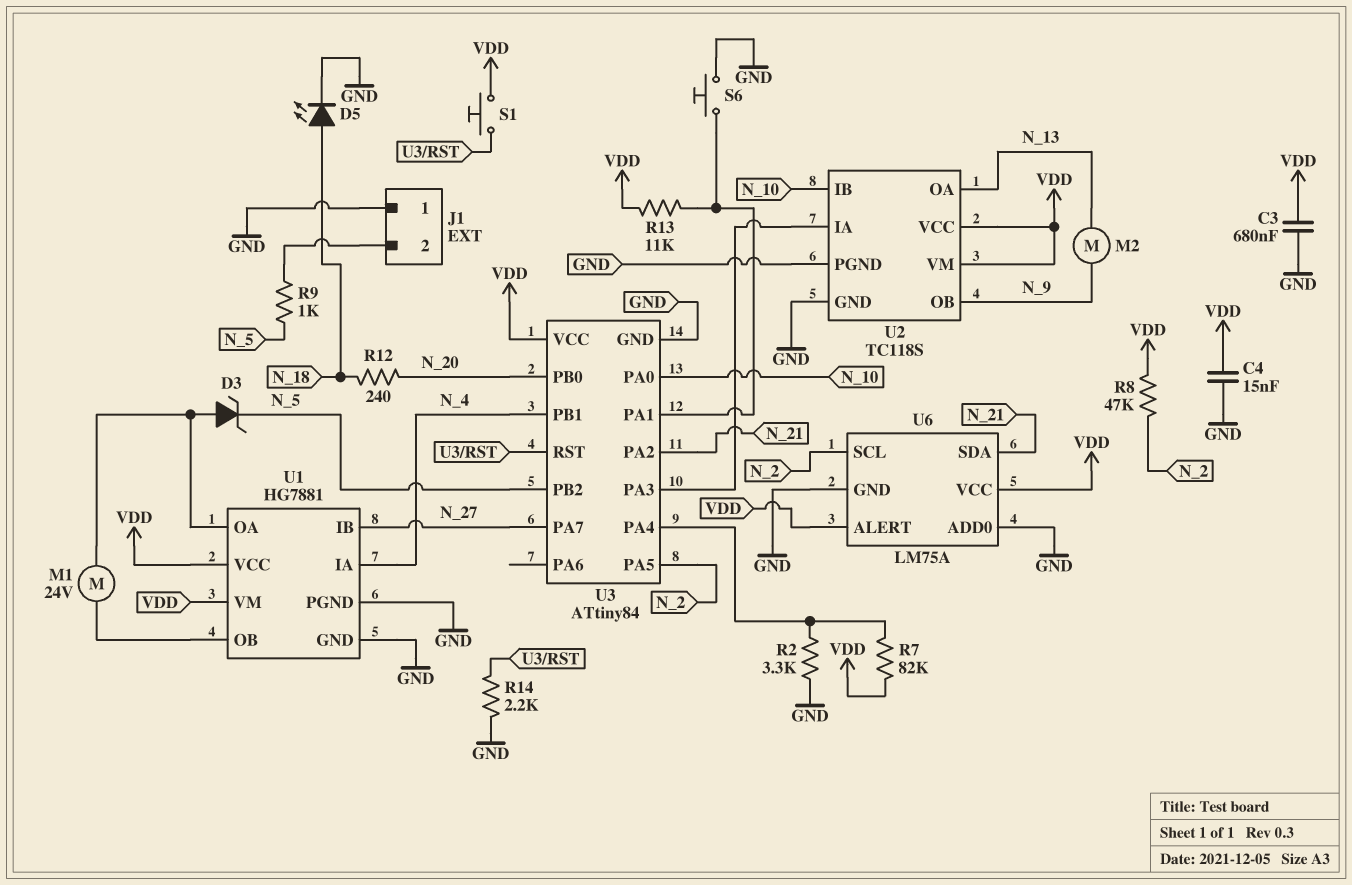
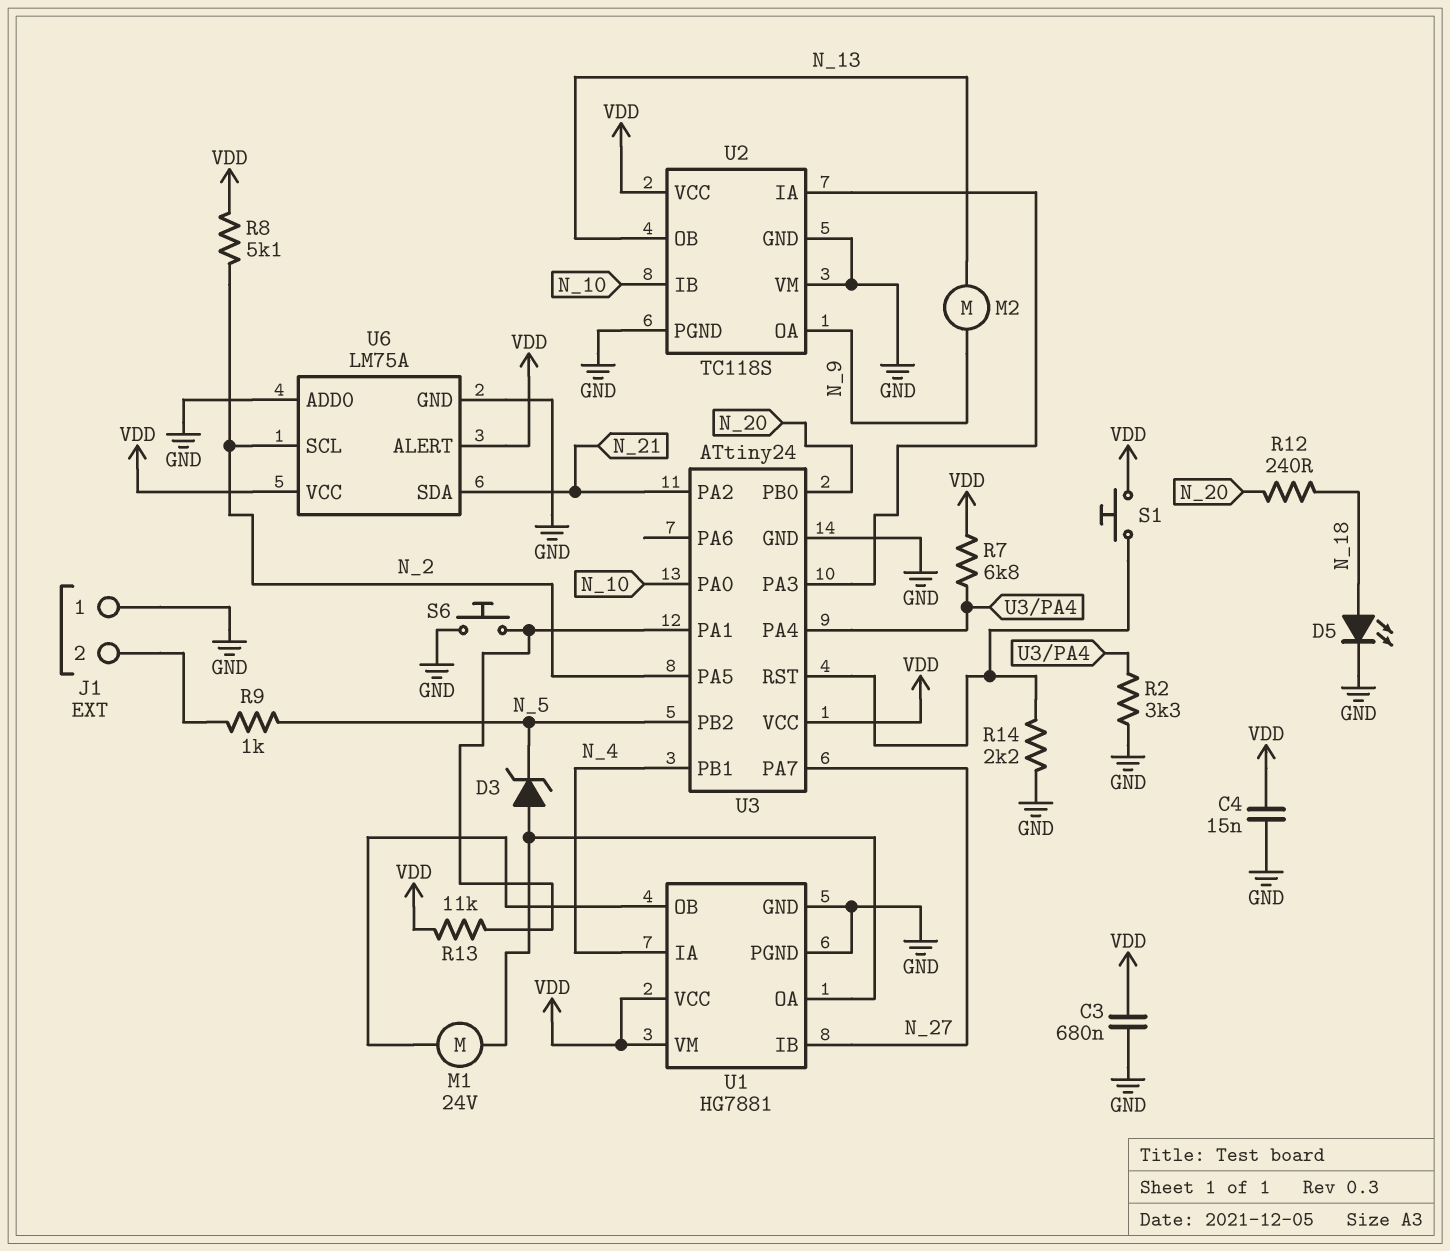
R7: 82k (U3/PA4, VDD) -> 6.8k (U3/PA4, VDD)
R8: 47k (N_2, VDD) -> 5.1k (N_2, VDD)
U2 pin OA: N_13 -> N_9
U2 pin OB: N_9 -> N_13
U2 pin VM: VDD -> GND
U3: ATtiny84 -> ATtiny24

